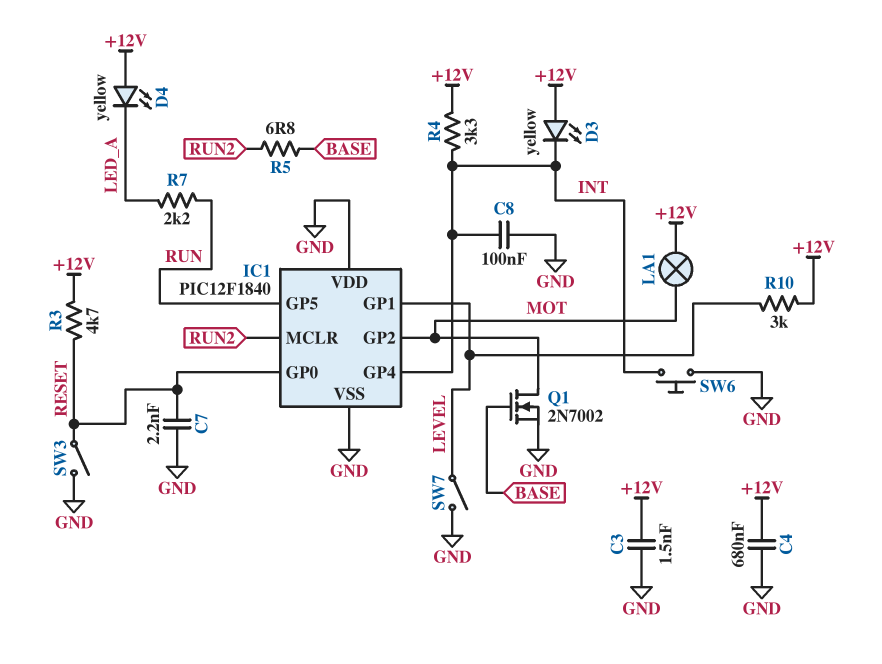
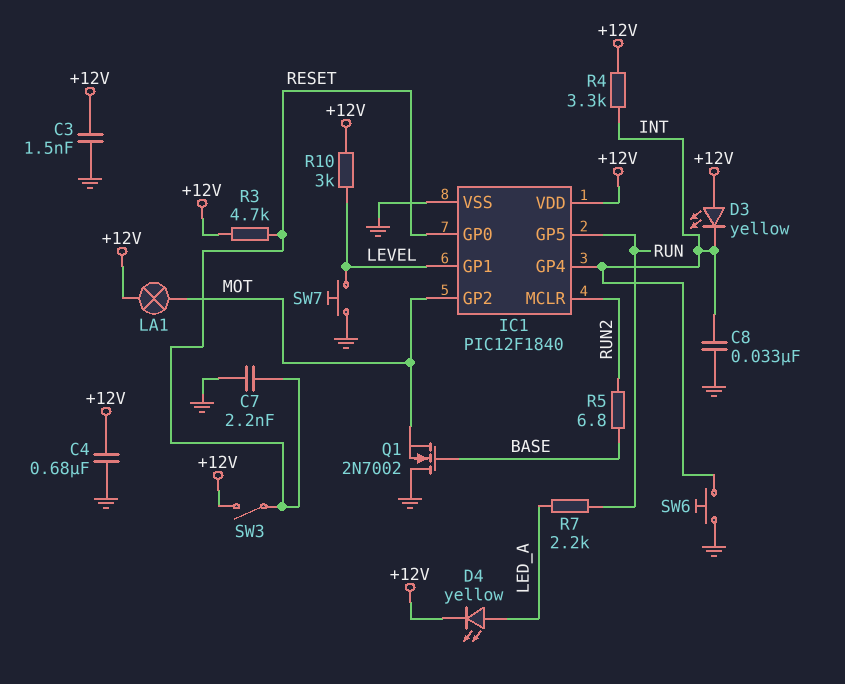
C8: 100nF (GND, INT) -> 33nF (GND, INT)
D4: LED yellow (A +12V, K LED_A) -> LED yellow (A LED_A, K +12V)
IC1 pin VDD: GND -> +12V
Q1: NMOS 2N7002 (G BASE, D MOT, S GND) -> NMOS 2N7002 (G BASE, D GND, S MOT)
SW3: switch (GND, RESET) -> switch (+12V, RESET)
SW7: switch (GND, LEVEL) -> button (GND, LEVEL)

